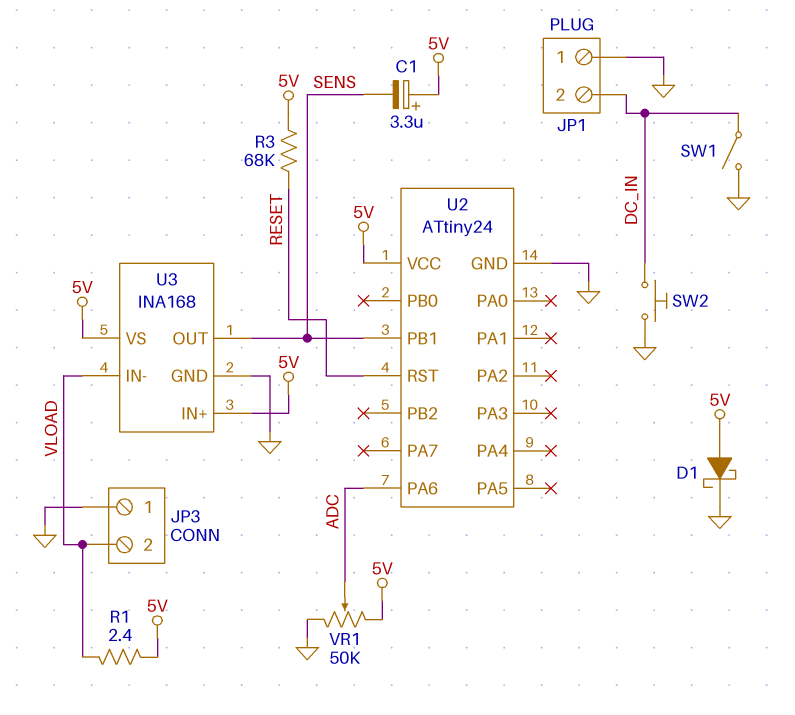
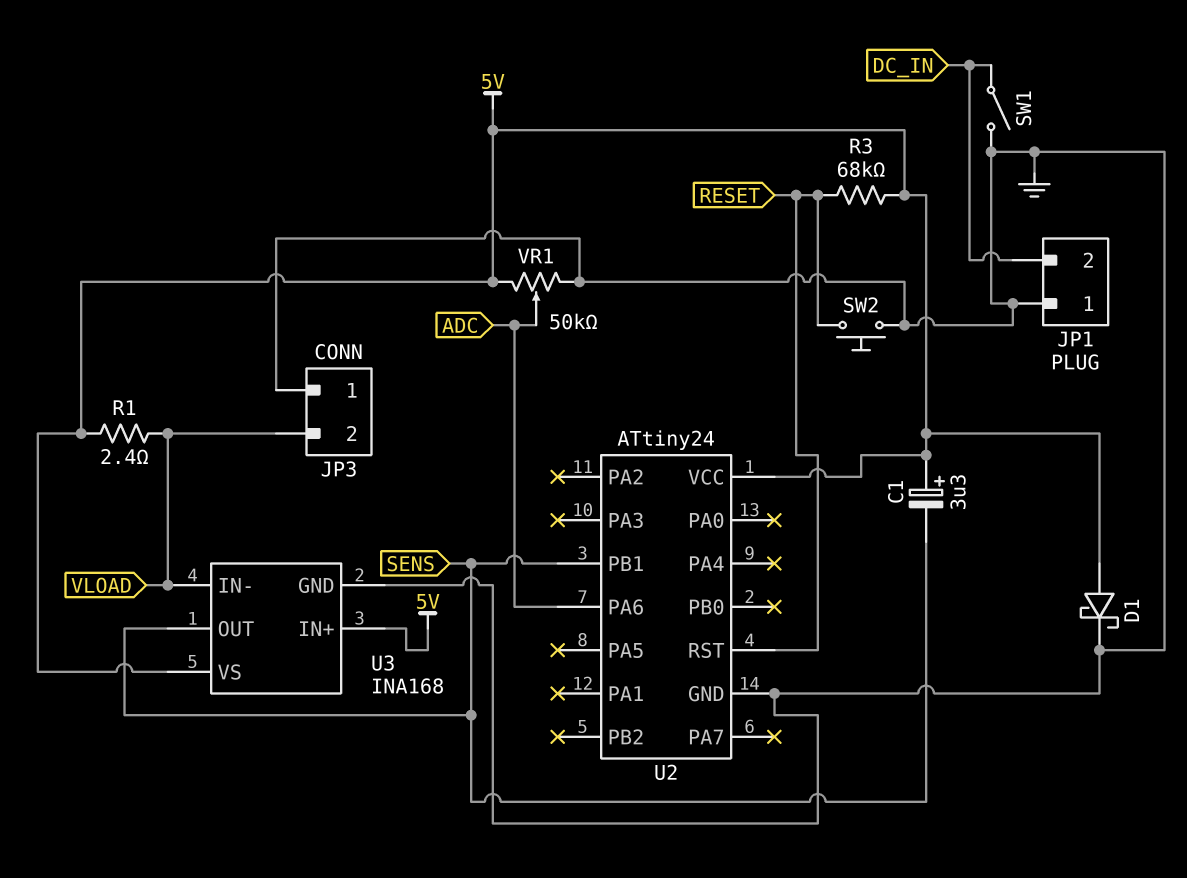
SW2: button (DC_IN, GND) -> button (GND, RESET)

